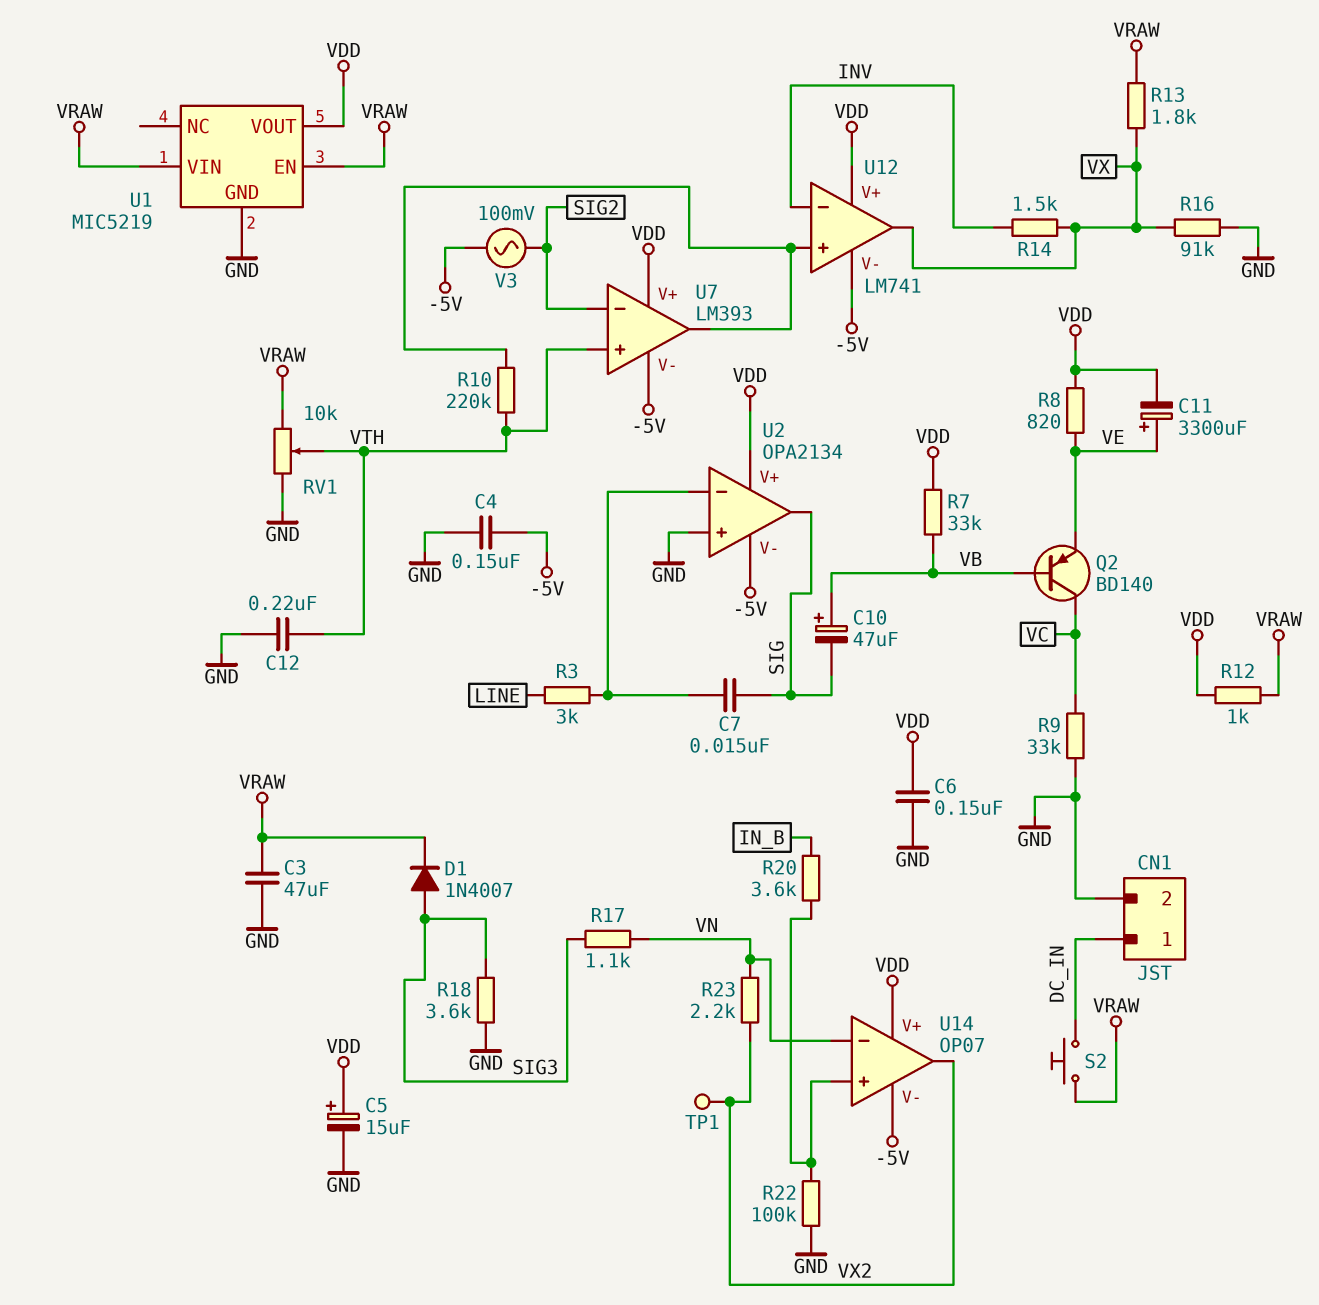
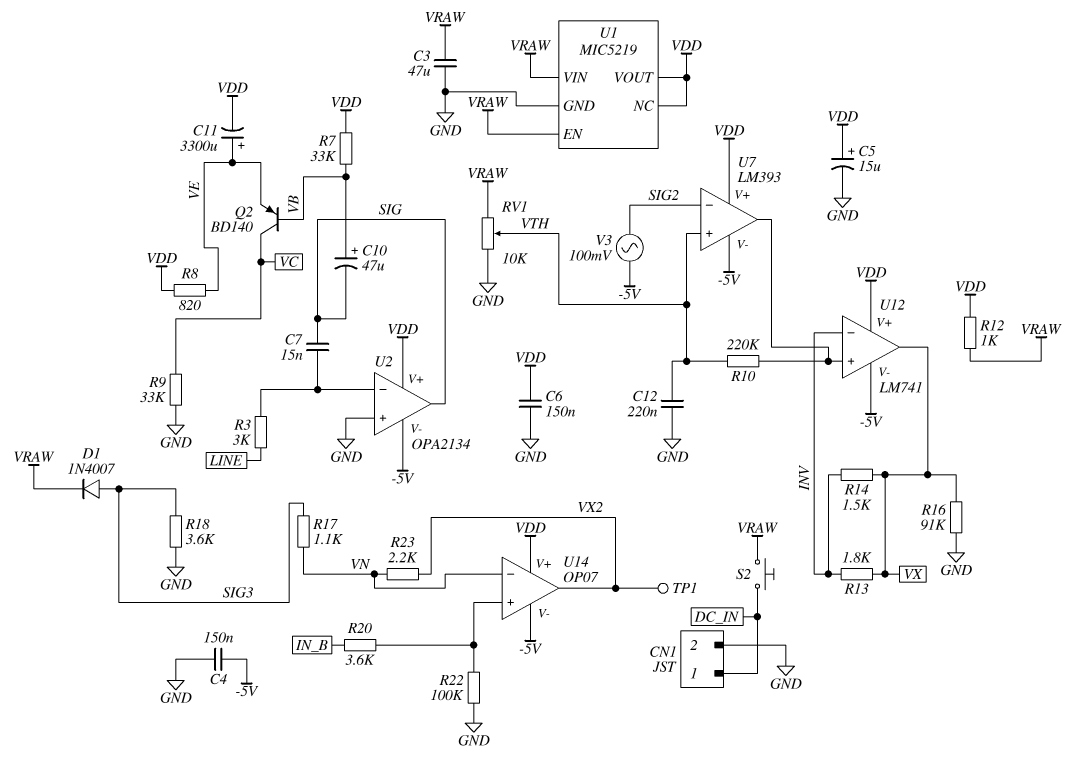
R13: 1.8k (VRAW, VX) -> 1.8k (INV, VX)
U1 pin NC: none -> VDD

